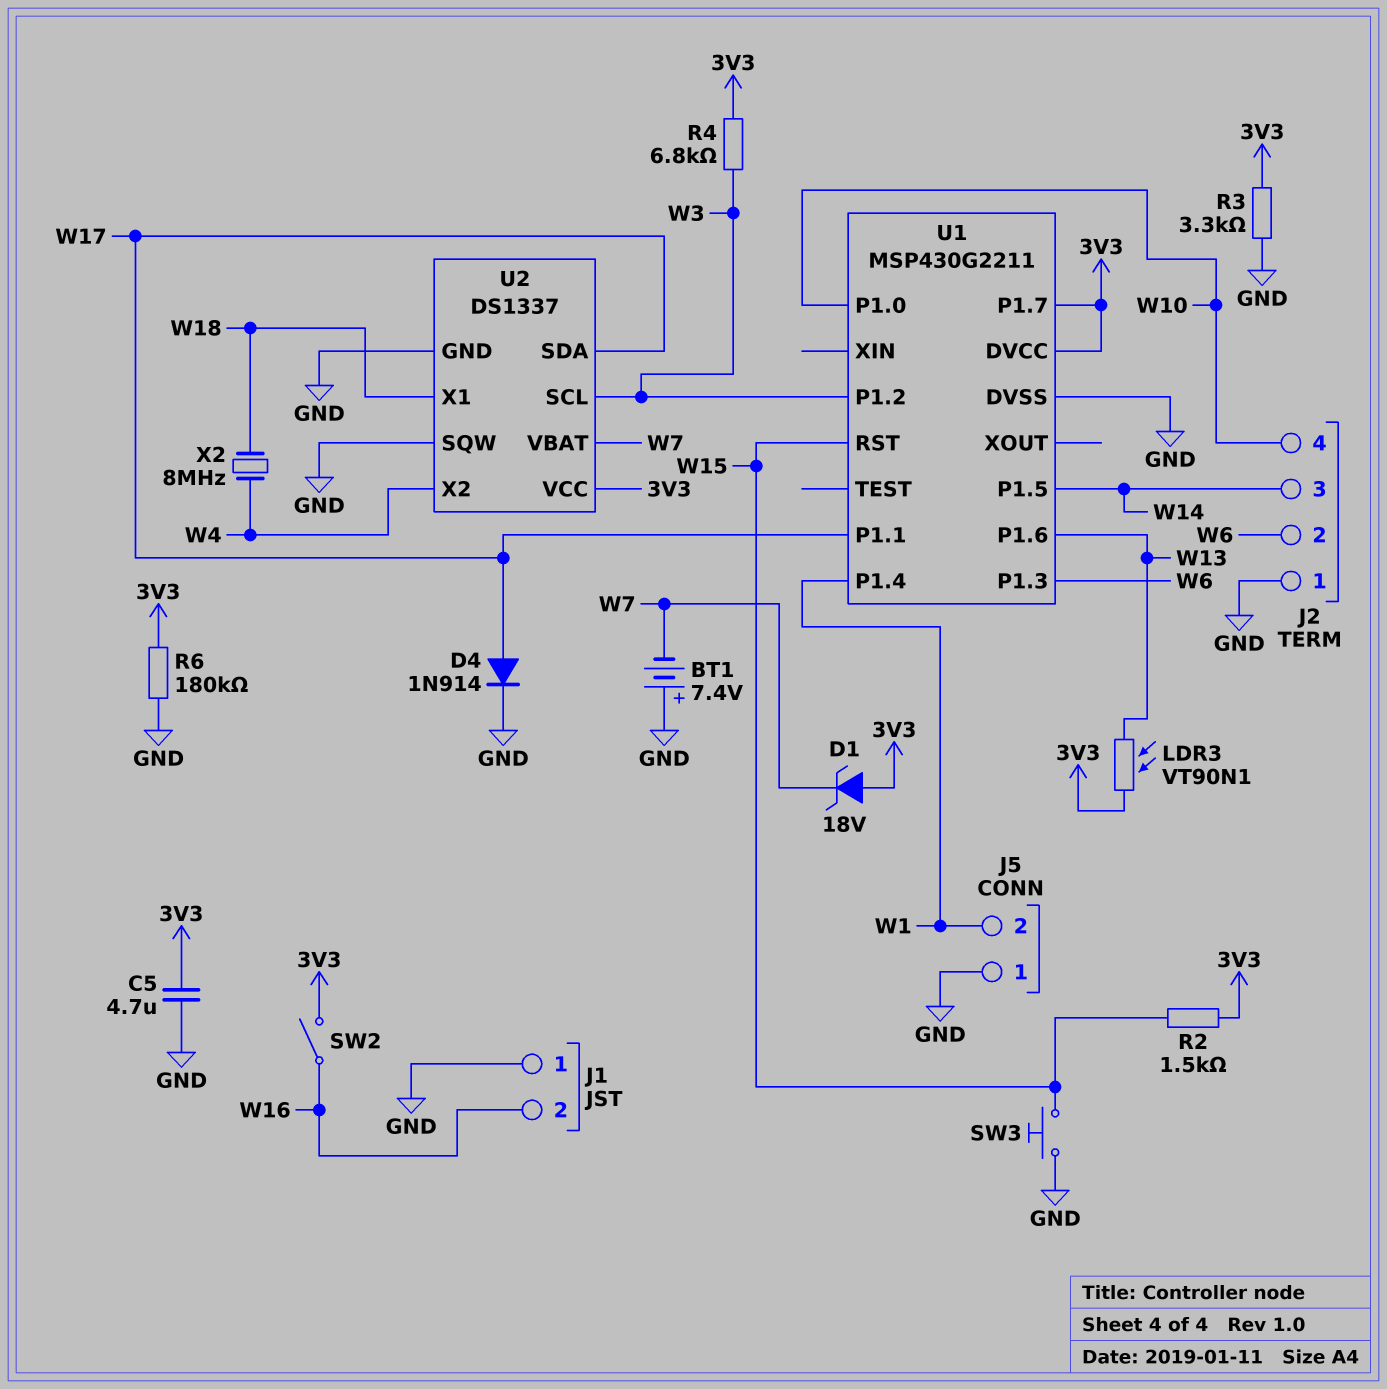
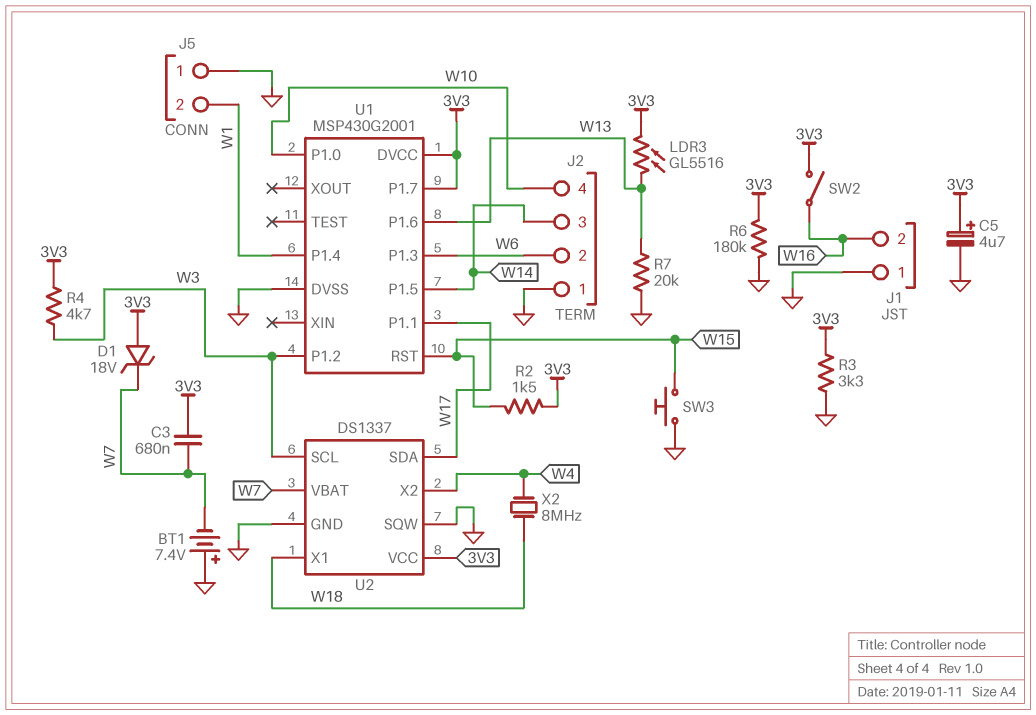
C3: none -> 680nF (3V3, W7)
C5: 4.7uF (3V3, GND) -> 4.7uF (plus 3V3, minus GND)
D4: diode 1N914 (A W17, K GND) -> none
LDR3: VT90N1 (3V3, W13) -> GL5516 (3V3, W13)
R4: 6.8k (3V3, W3) -> 4.7k (3V3, W3)
R7: none -> 20k (GND, W13)
U1: MSP430G2211 -> MSP430G2001

